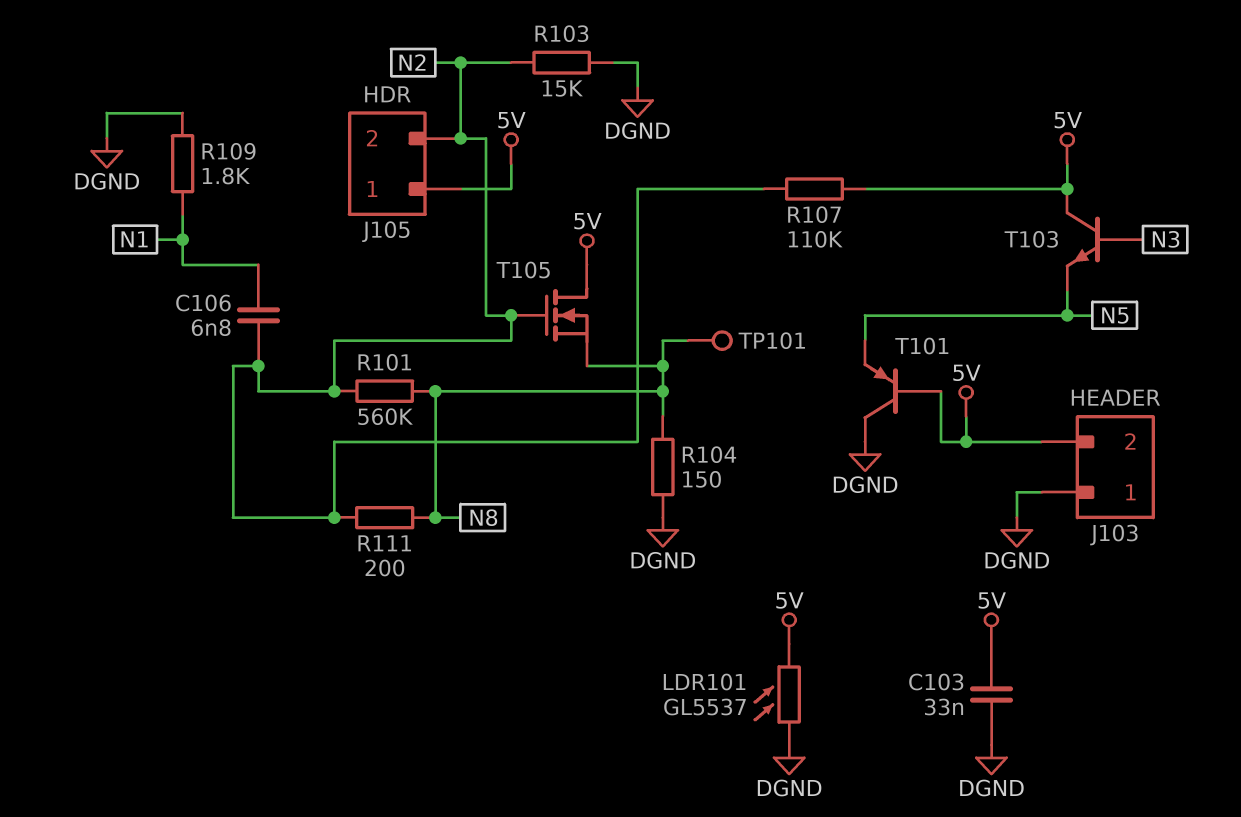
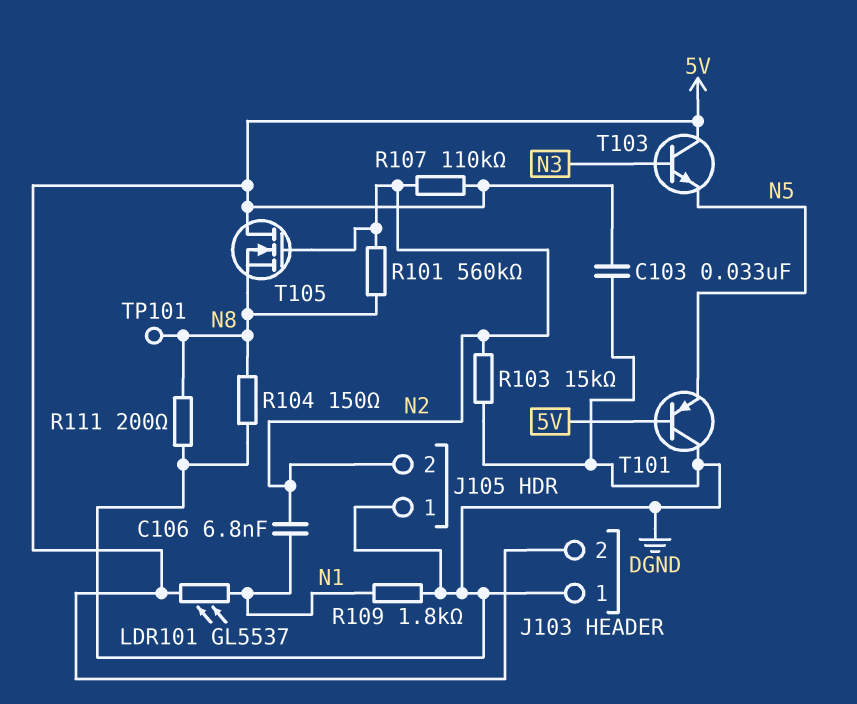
J105 pin 1: 5V -> DGND
LDR101: GL5537 (5V, DGND) -> GL5537 (5V, N1)
R111: 200 (N2, N8) -> 200 (DGND, N8)

